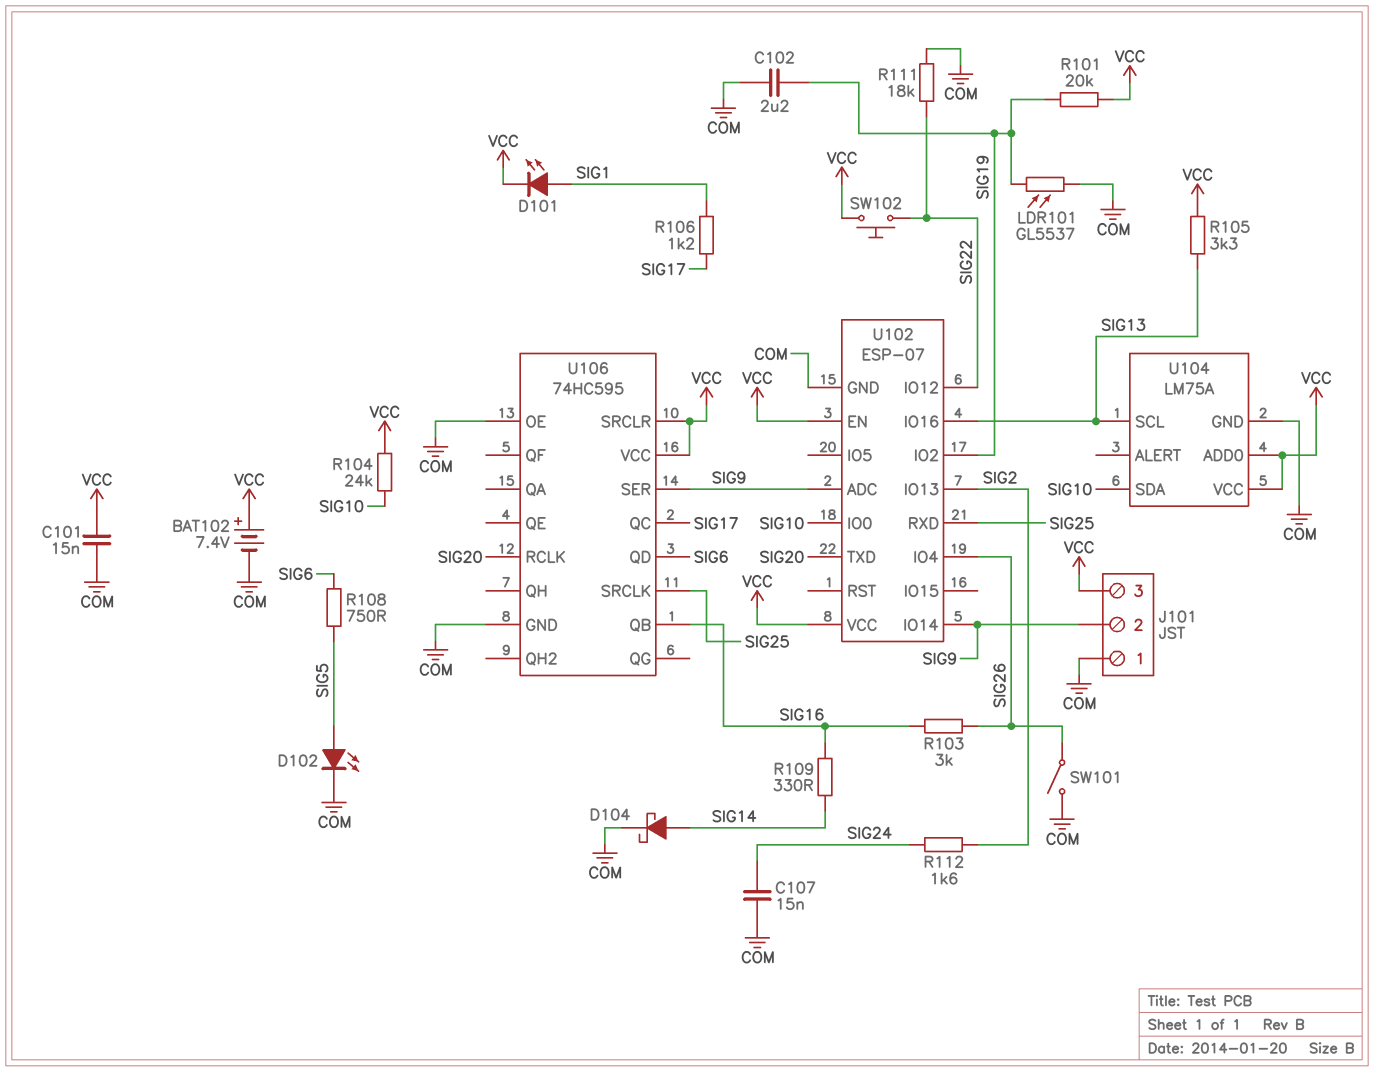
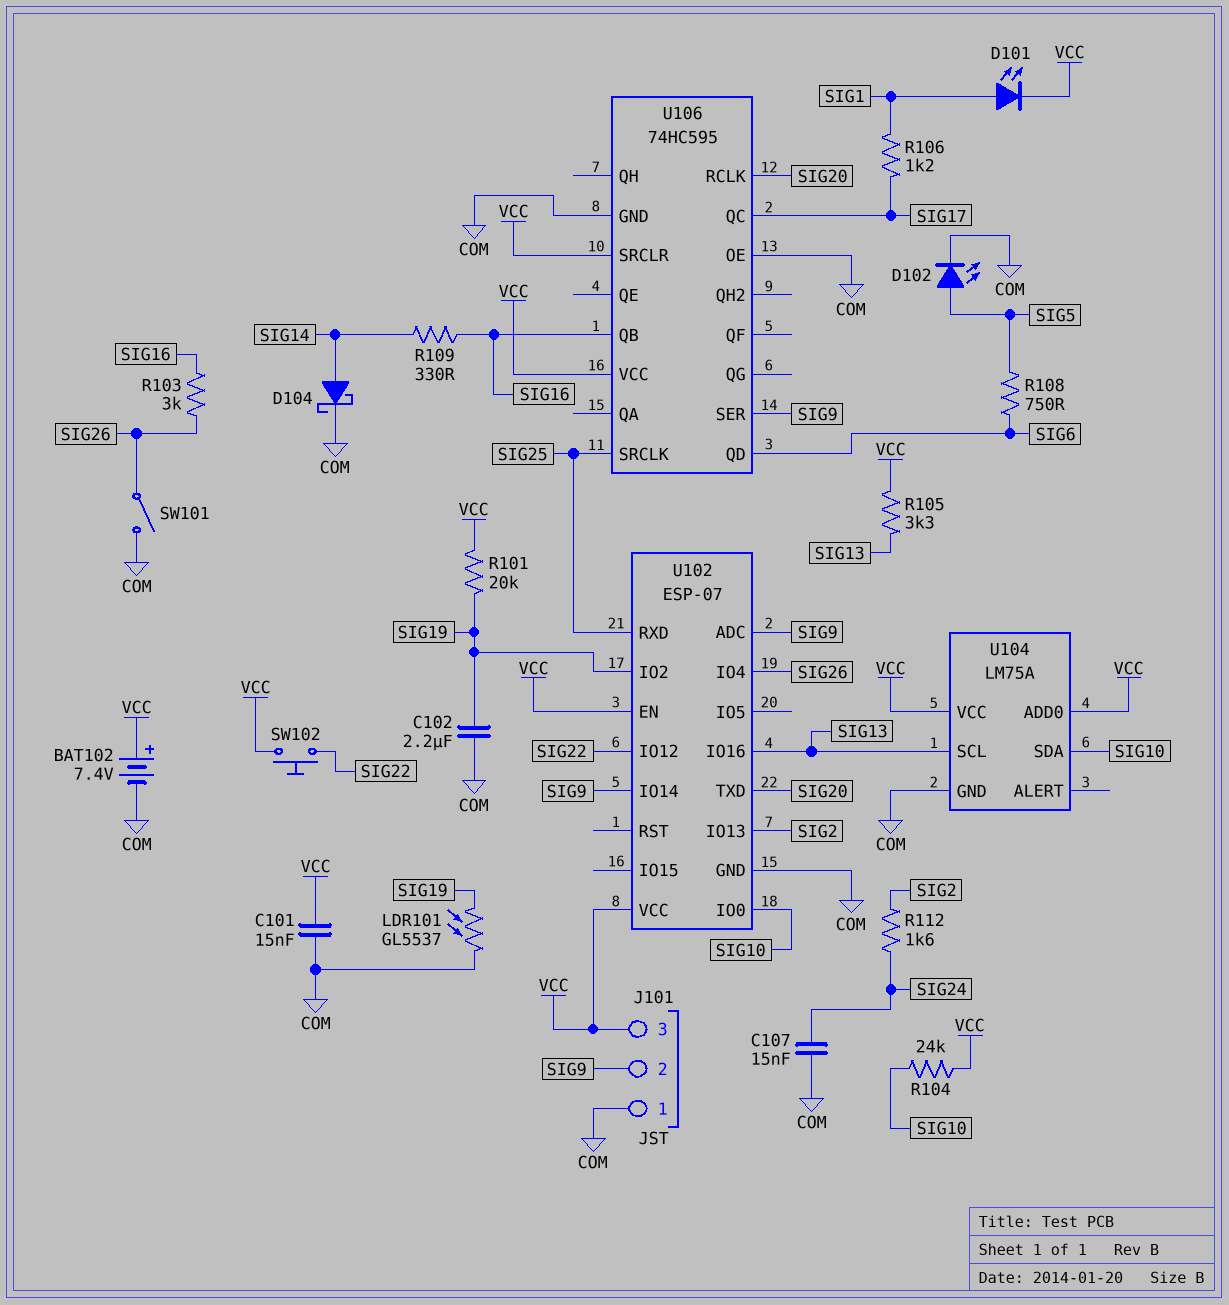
R111: 18k (COM, SIG22) -> none

